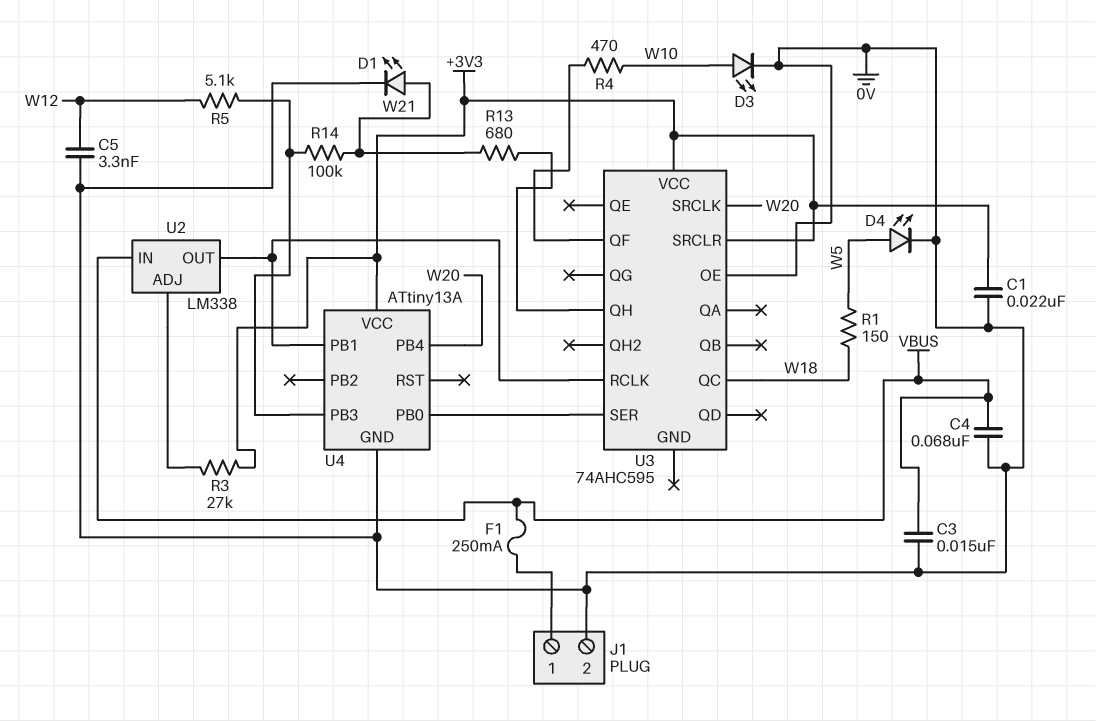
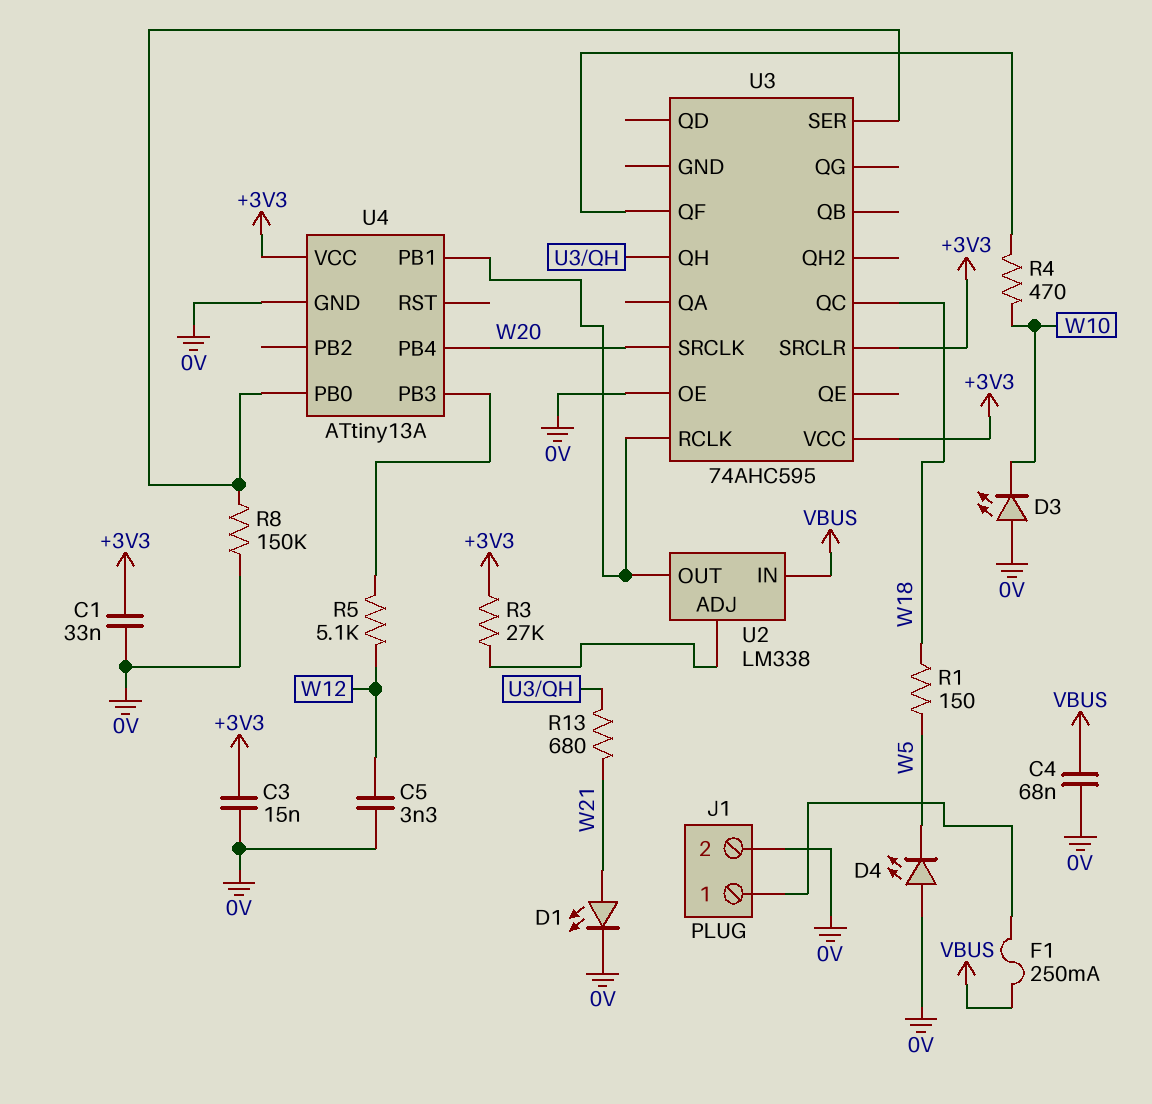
C1: 22nF (+3V3, 0V) -> 33nF (+3V3, 0V)
C3: 15nF (0V, VBUS) -> 15nF (+3V3, 0V)
D3: LED (A W10, K 0V) -> LED (A 0V, K W10)
D4: LED (A W5, K 0V) -> LED (A 0V, K W5)
R8: none -> 150k (0V, U3/SER)
R14: 100k (U4/PB3, W21) -> none

